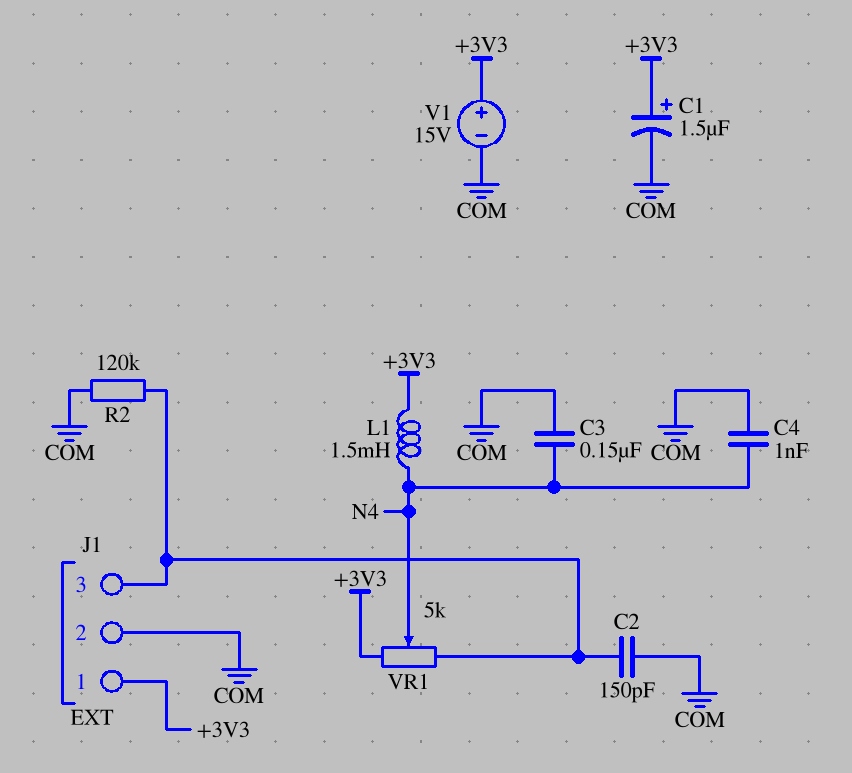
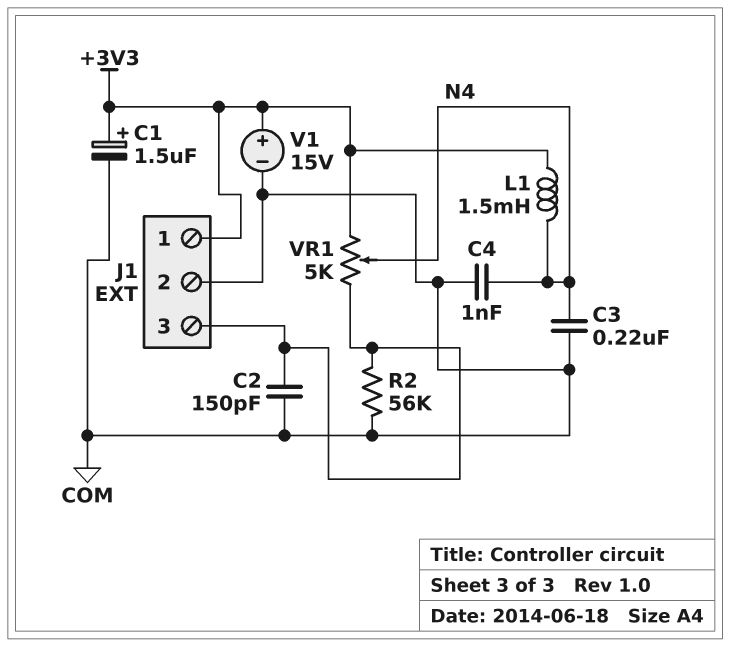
C3: 150nF (COM, N4) -> 220nF (COM, N4)
R2: 120k (COM, J1/3) -> 56k (COM, J1/3)

